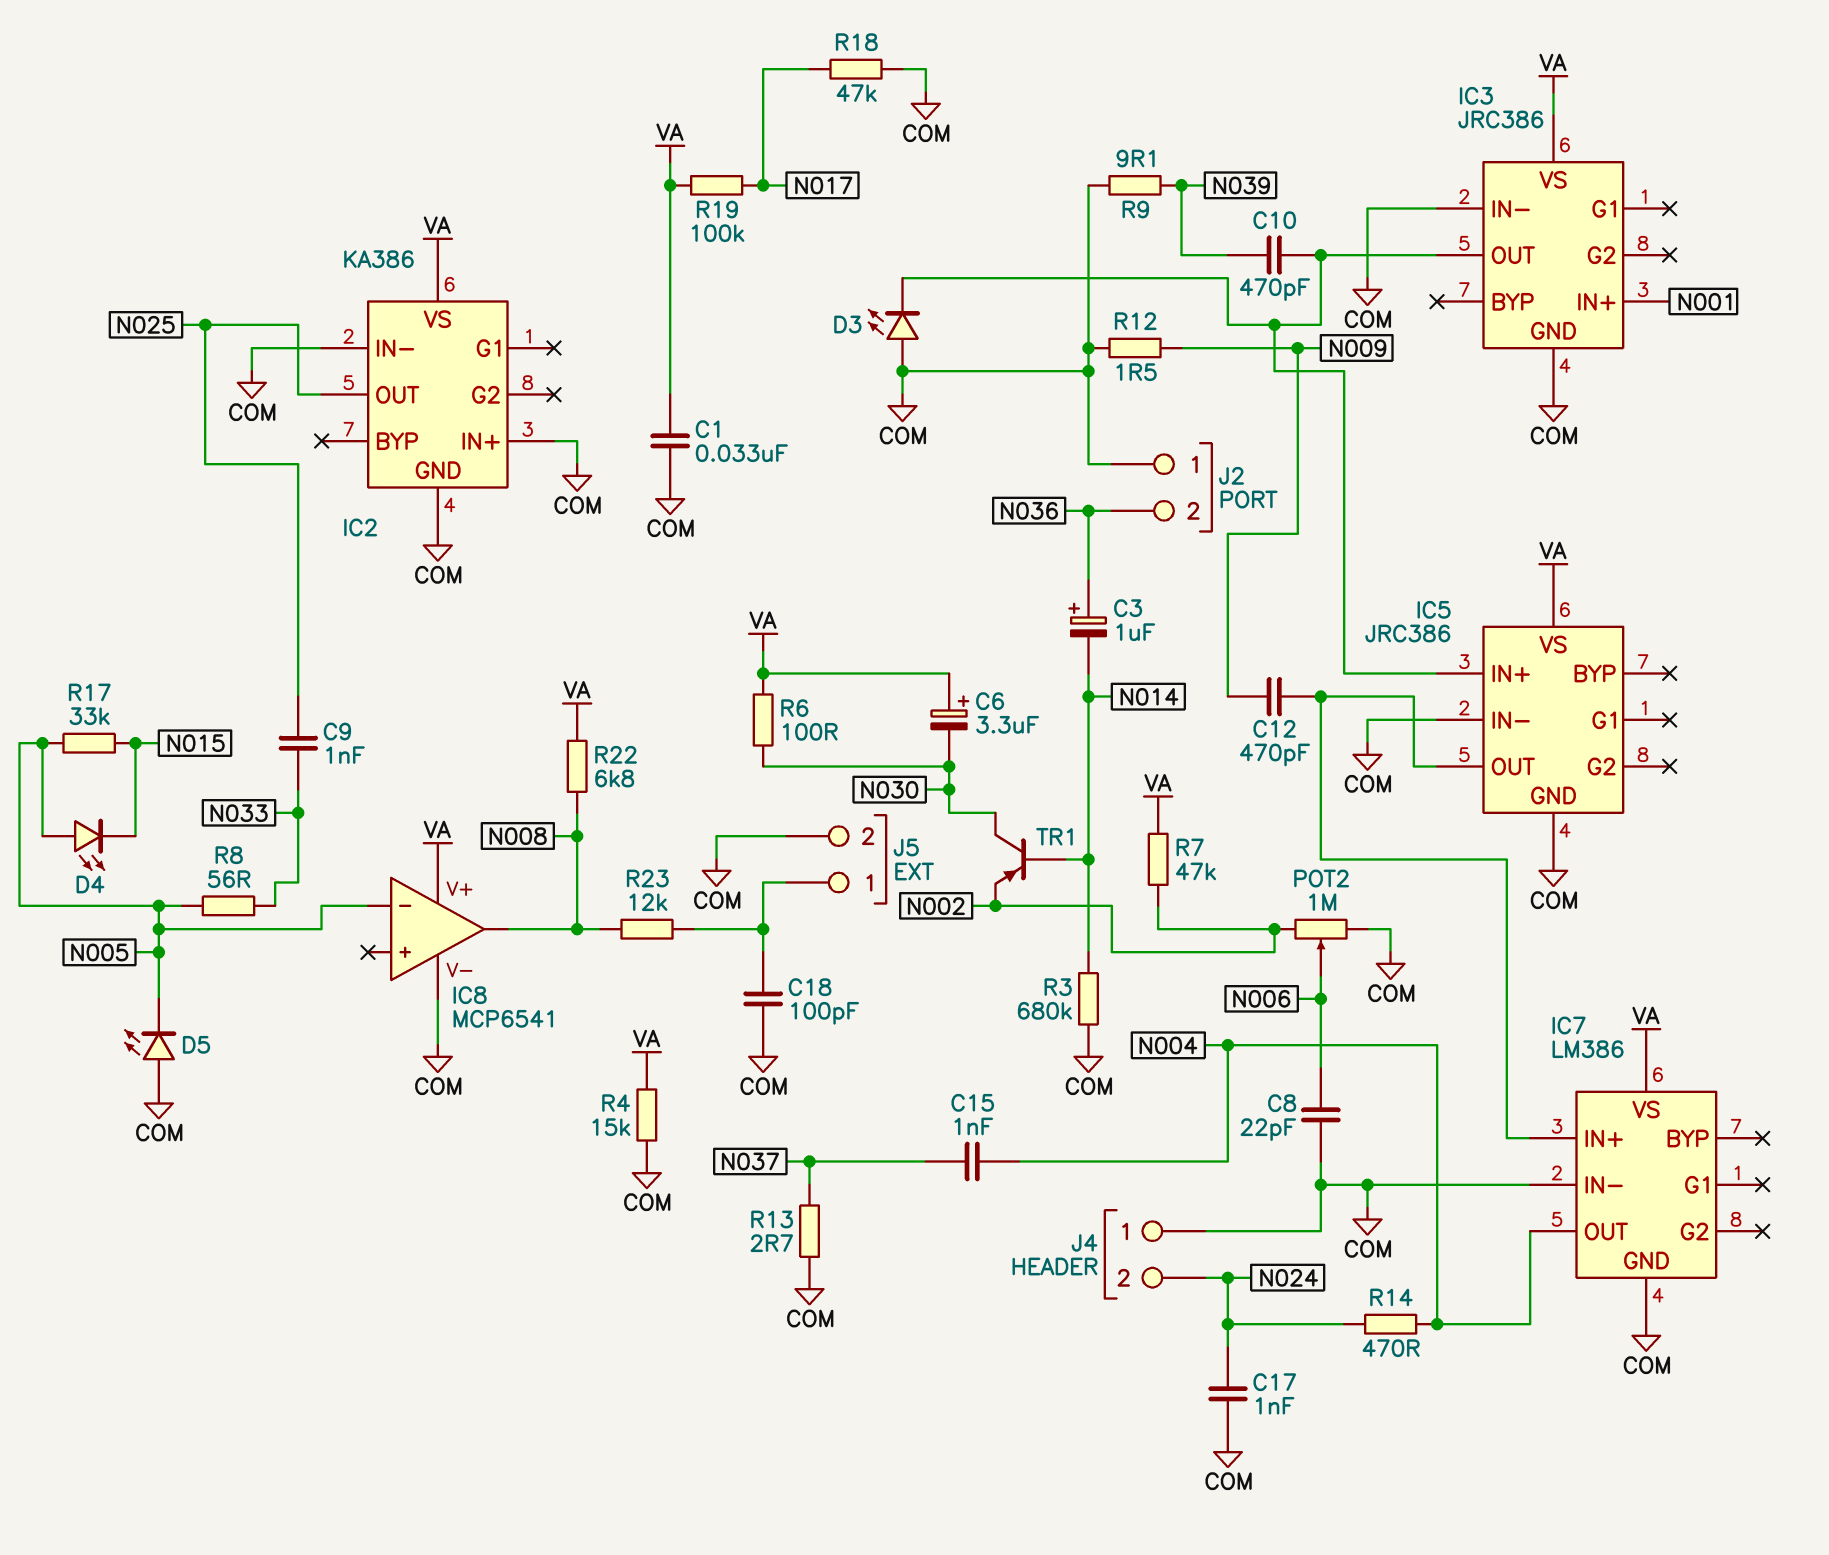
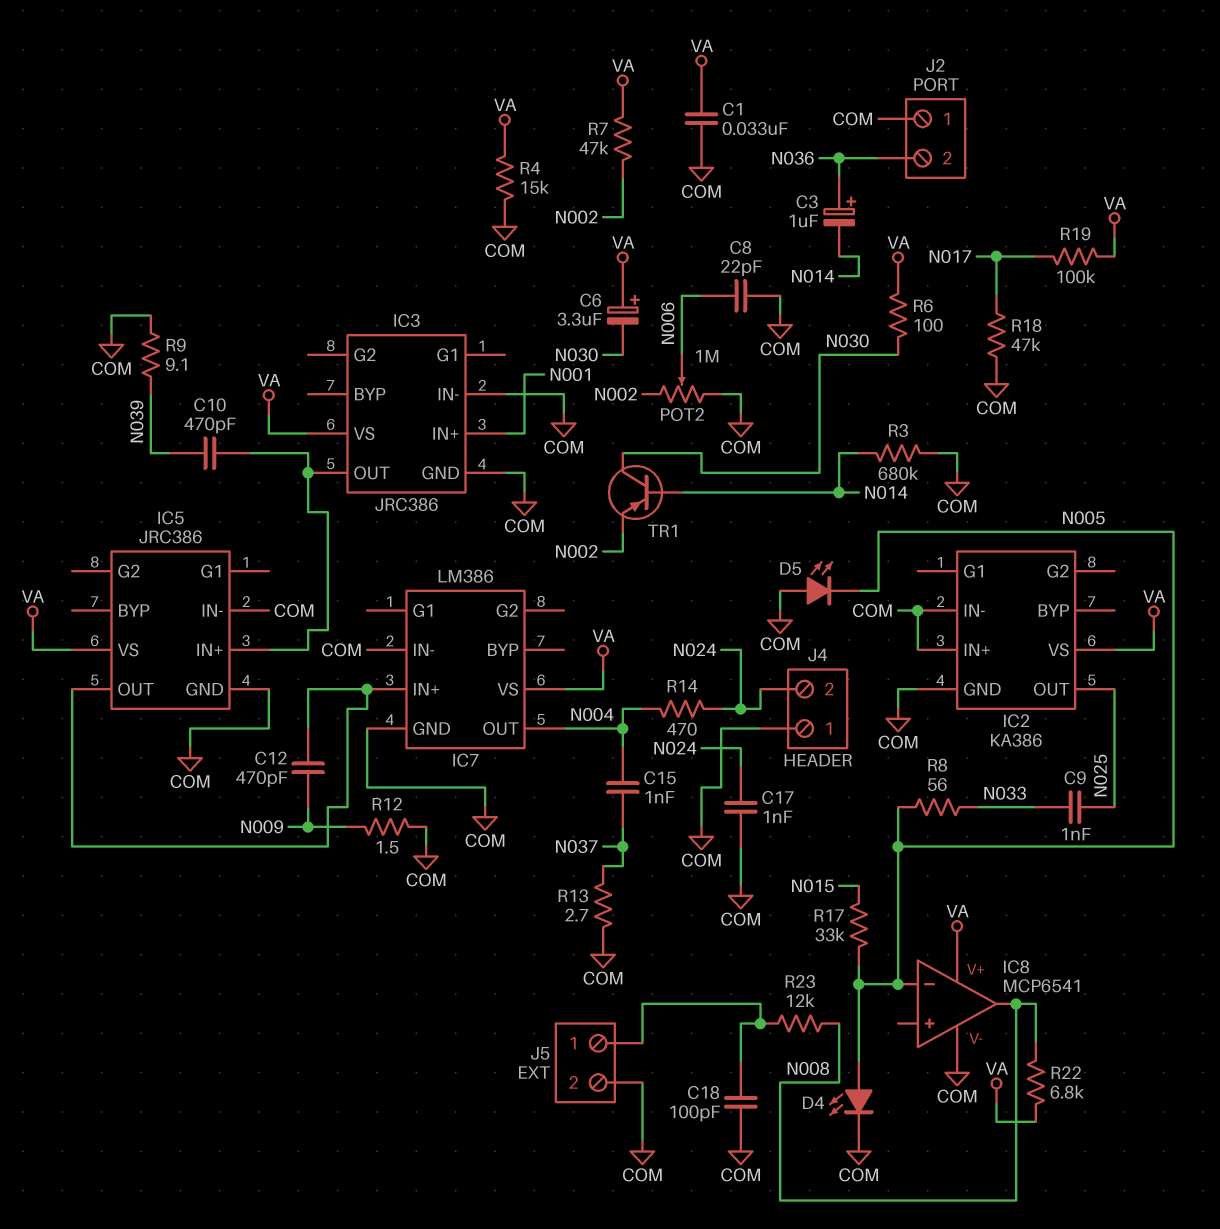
D3: LED (A COM, K IC3/OUT) -> none
D4: LED (A N005, K N015) -> LED (A N005, K COM)

